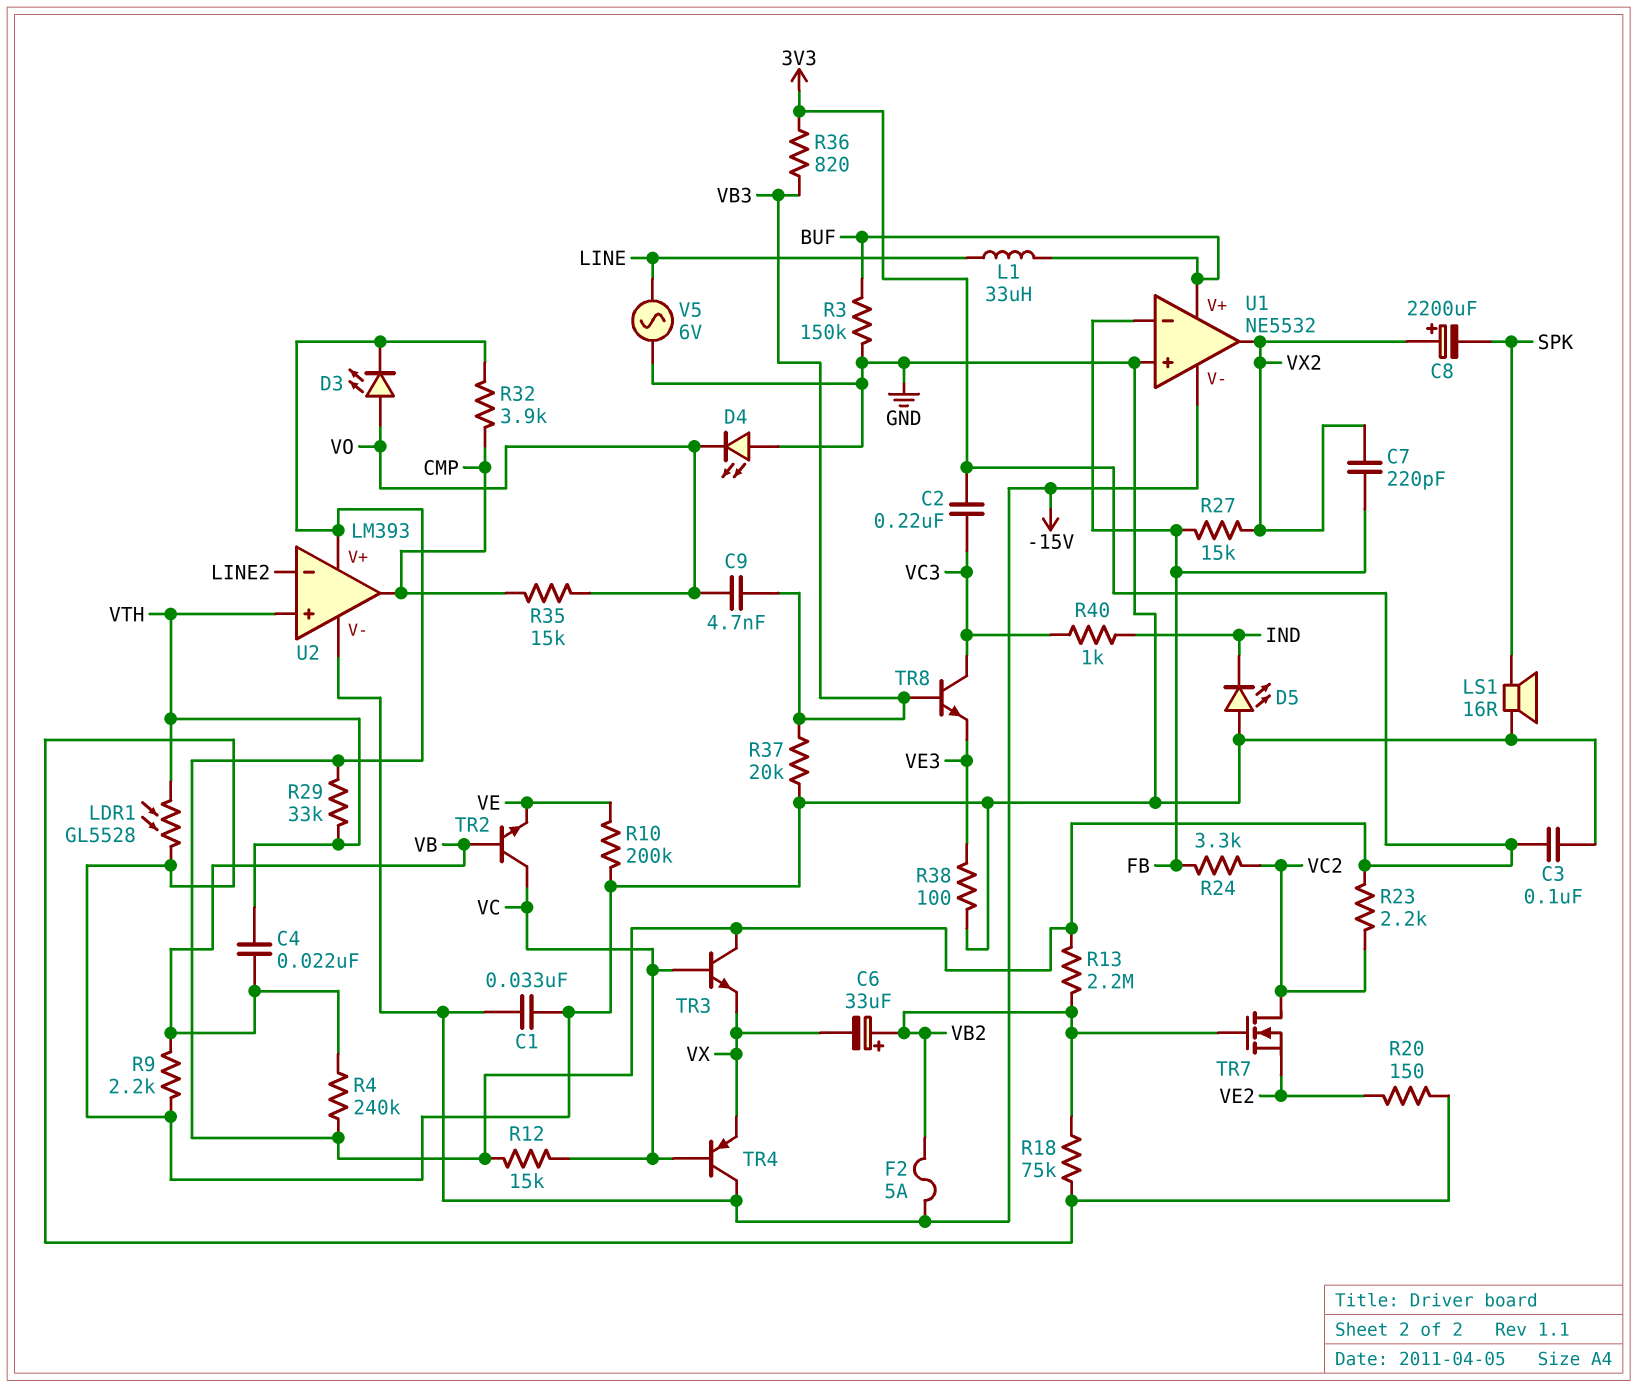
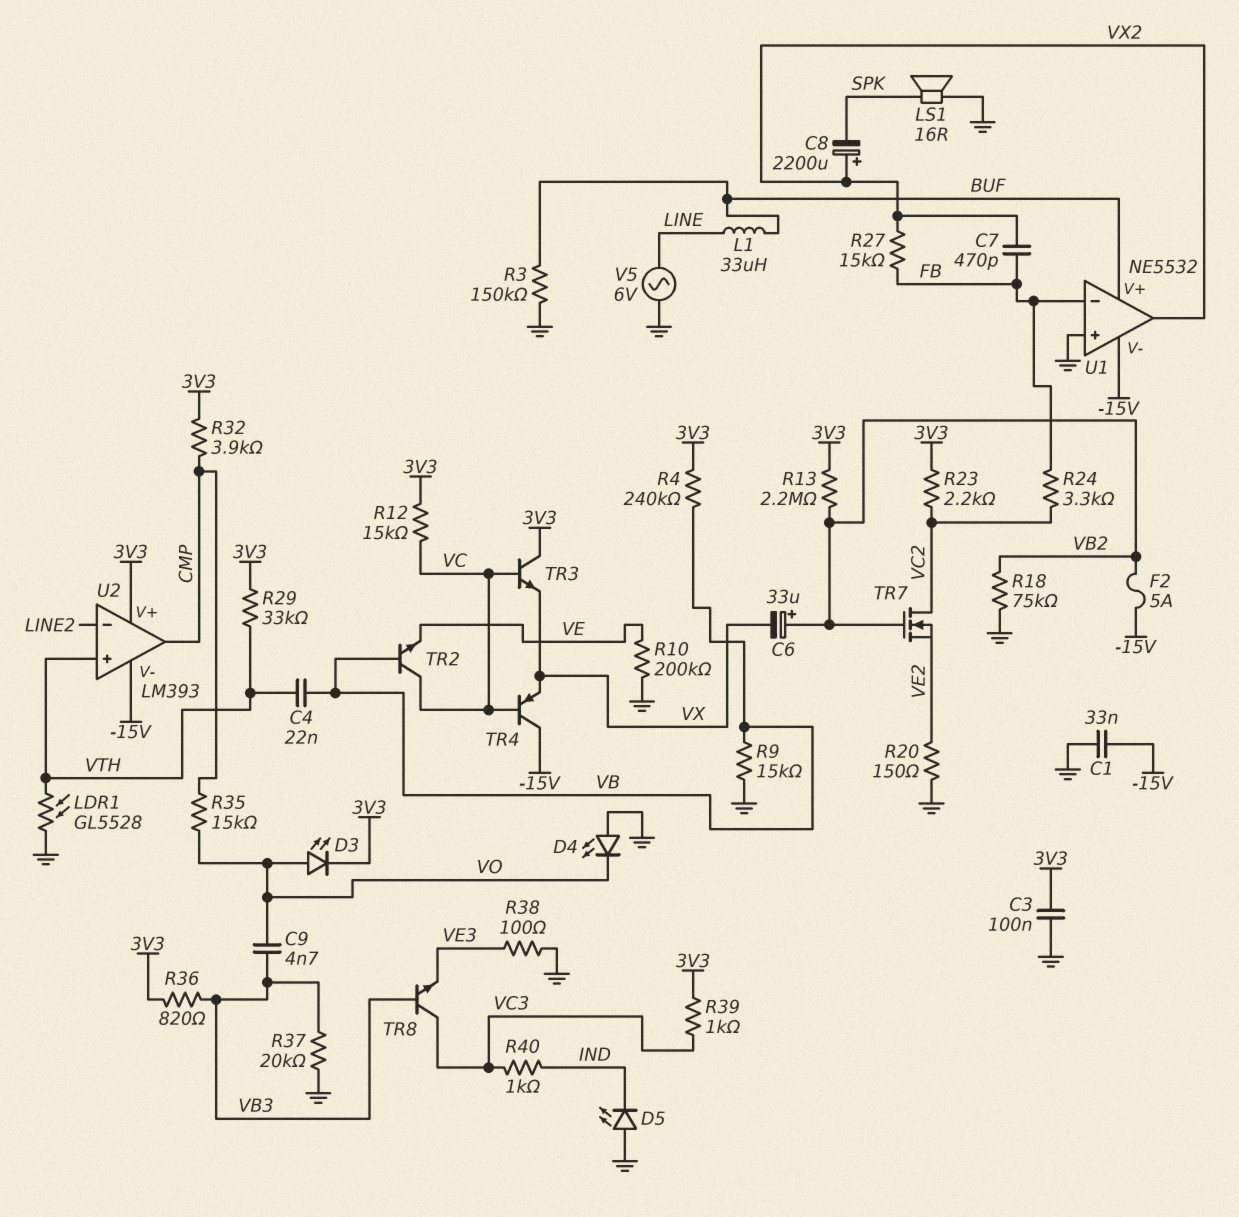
C2: 220nF (3V3, VC3) -> none
C7: 220pF (FB, VX2) -> 470pF (FB, VX2)
R9: 2.2k (GND, VB) -> 15k (GND, VB)
R39: none -> 1k (3V3, VC3)

